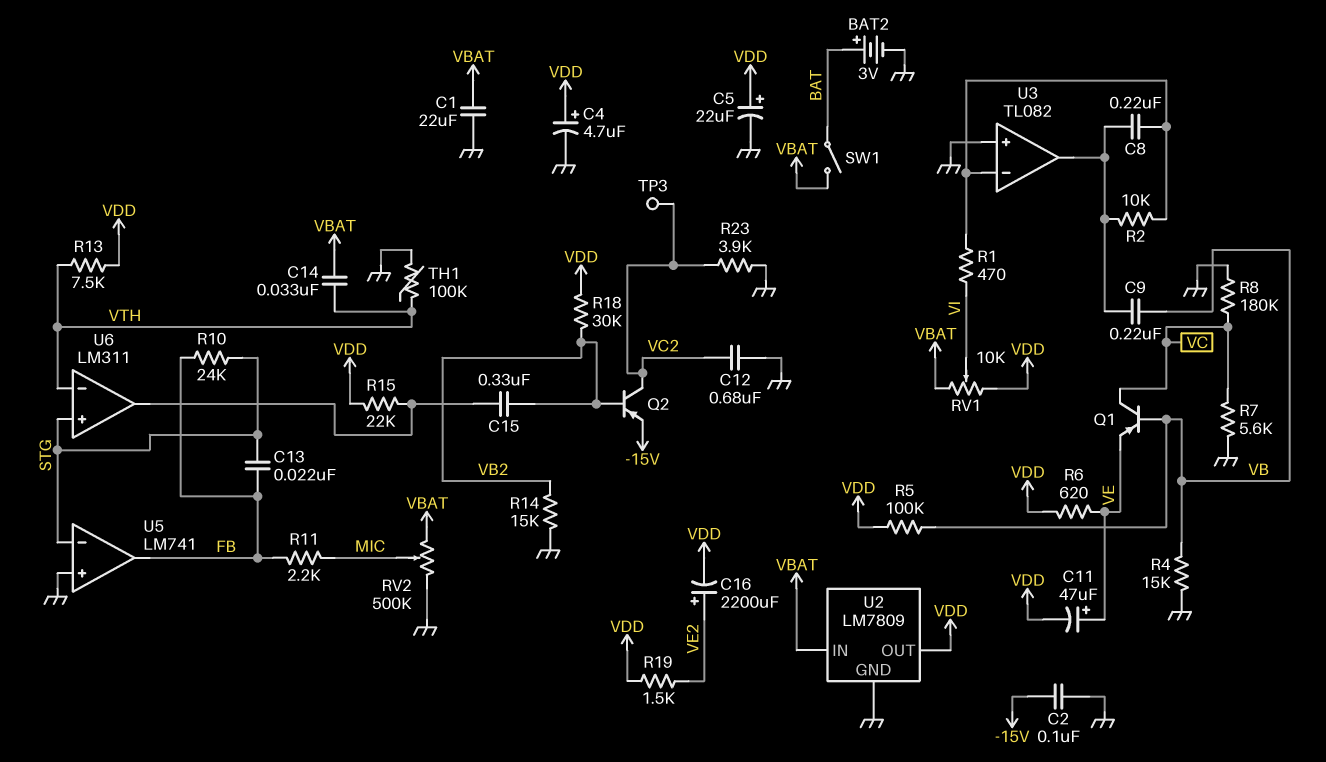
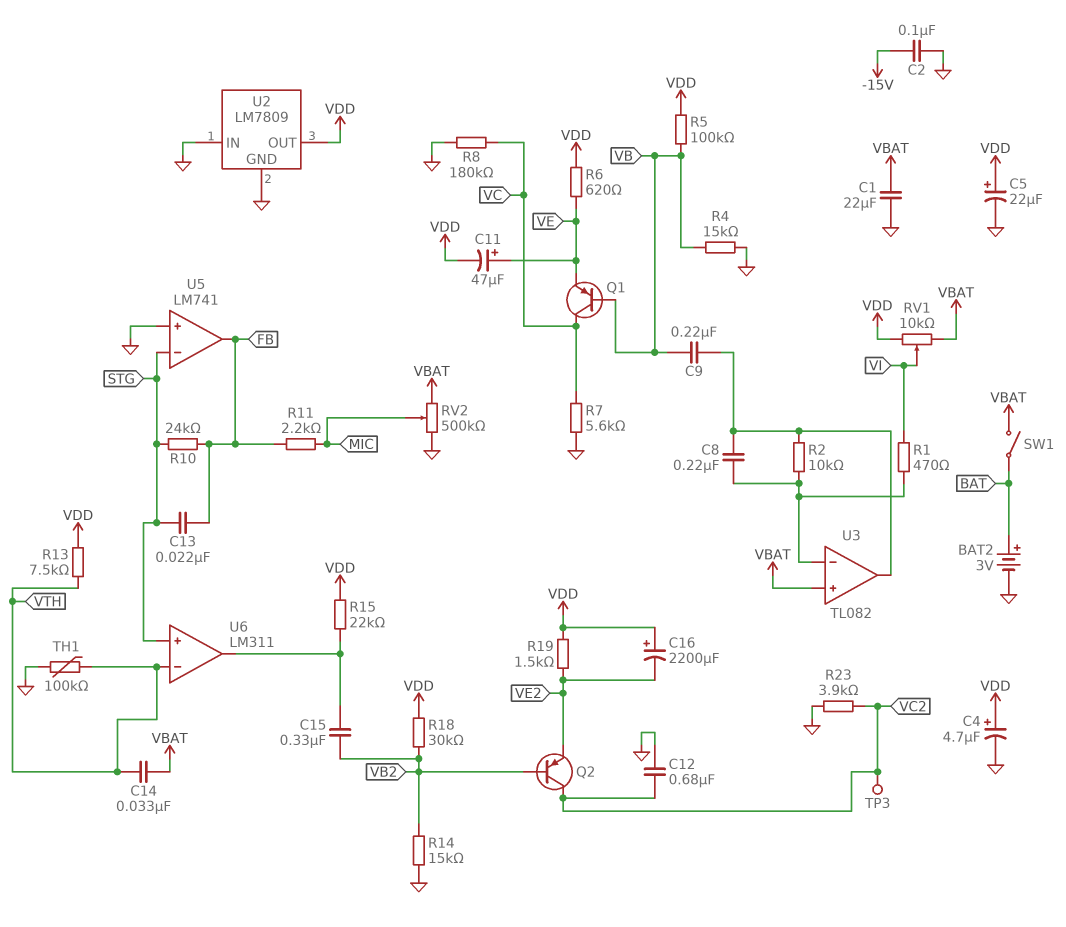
C16: 2200uF (plus VE2, minus VDD) -> 2200uF (plus VDD, minus VE2)
Q2: PNP (B VB2, C VC2, E -15V) -> PNP (B VB2, C VC2, E VE2)
U2 pin IN: VBAT -> GND
U3 pin in+: GND -> VBAT

